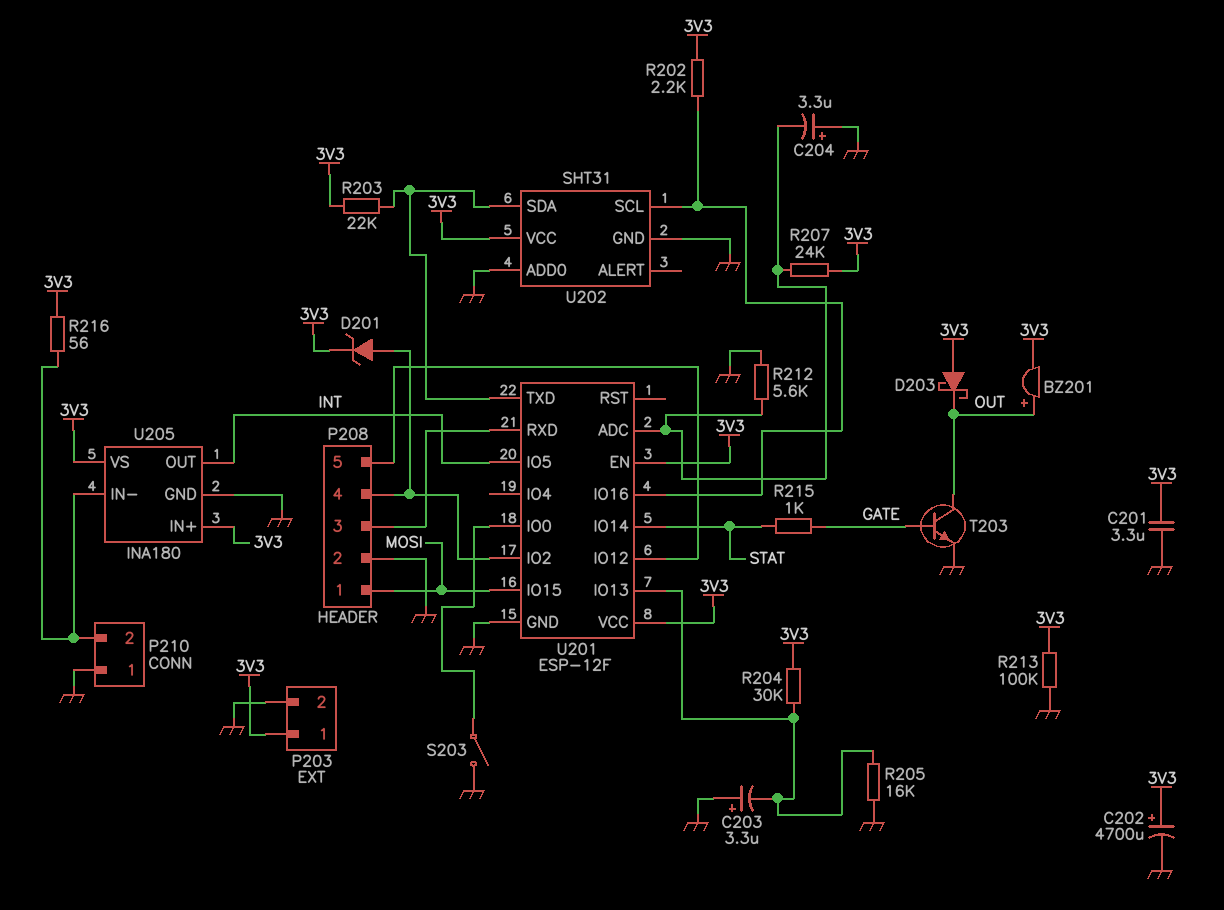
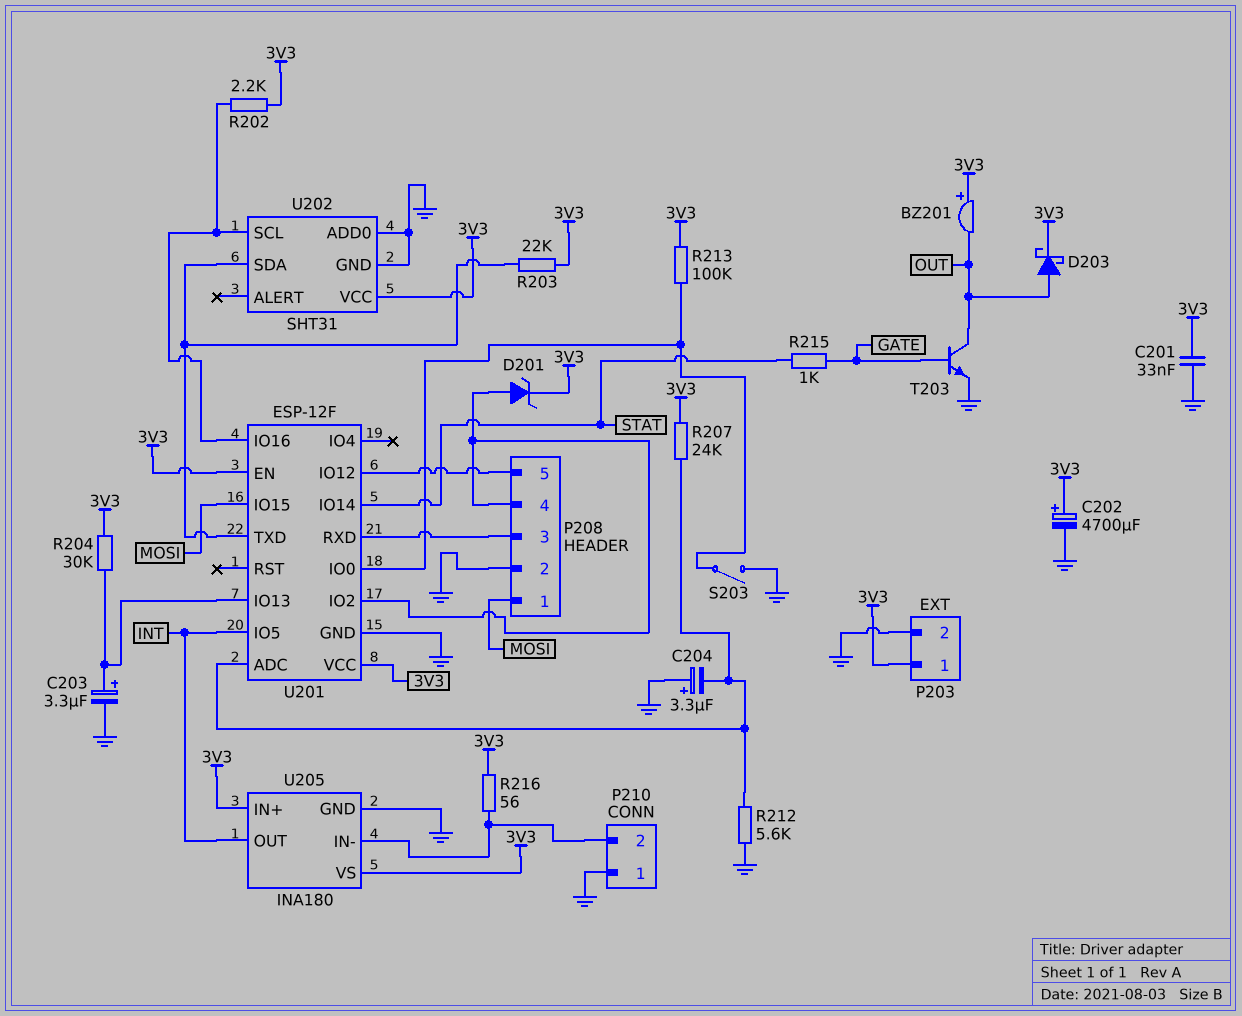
BZ201: buzzer (plus OUT, minus 3V3) -> buzzer (plus 3V3, minus OUT)
C201: 3.3uF (3V3, GND) -> 33nF (3V3, GND)
C203: 3.3uF (plus GND, minus U201/IO13) -> 3.3uF (plus U201/IO13, minus GND)
D203: schottky (A 3V3, K OUT) -> schottky (A OUT, K 3V3)
R205: 16k (GND, U201/IO13) -> none
R213: 100k (3V3, GND) -> 100k (3V3, U201/IO0)

